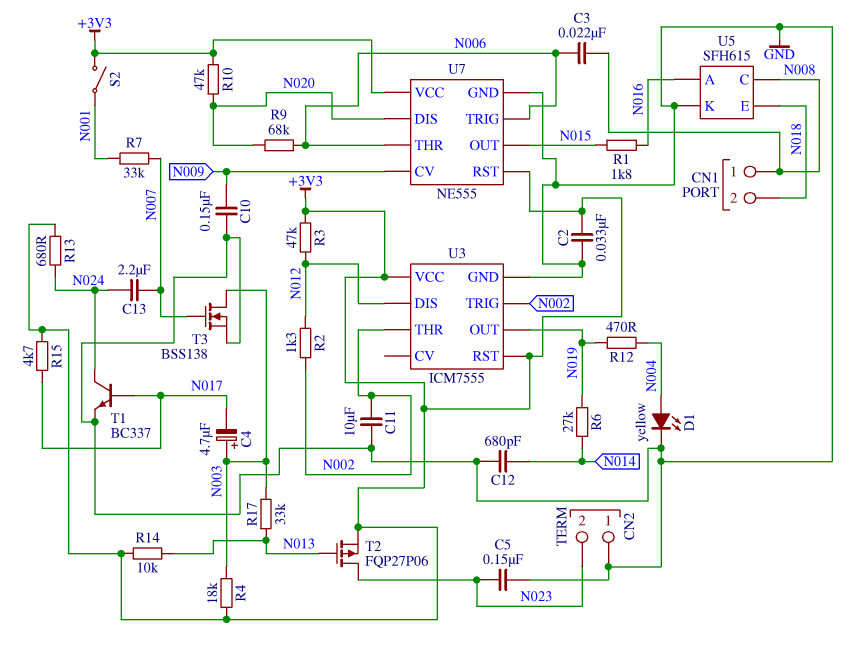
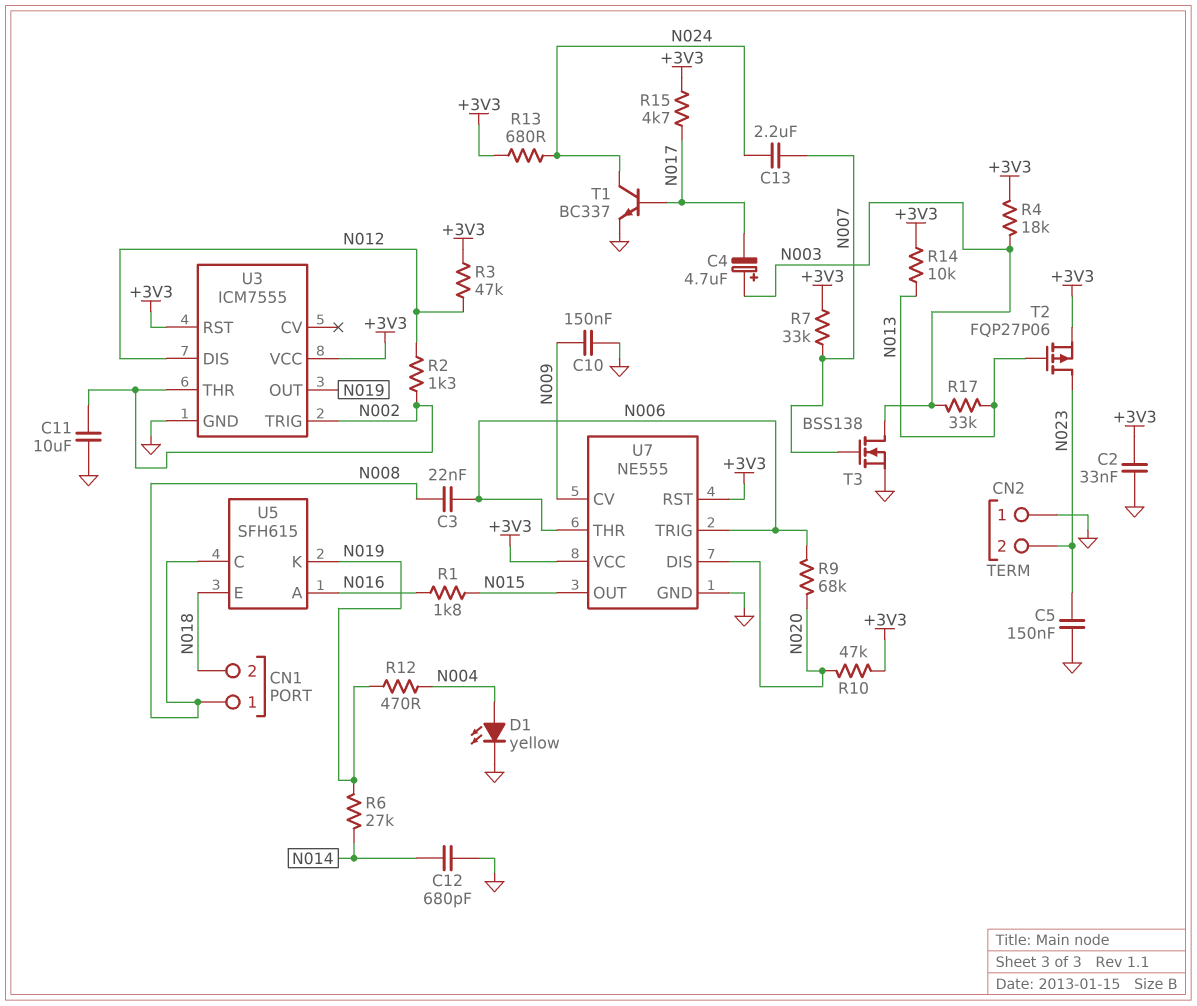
R7: 33k (N001, N007) -> 33k (+3V3, N007)
S2: switch (+3V3, N001) -> none
U5 pin K: GND -> N019

